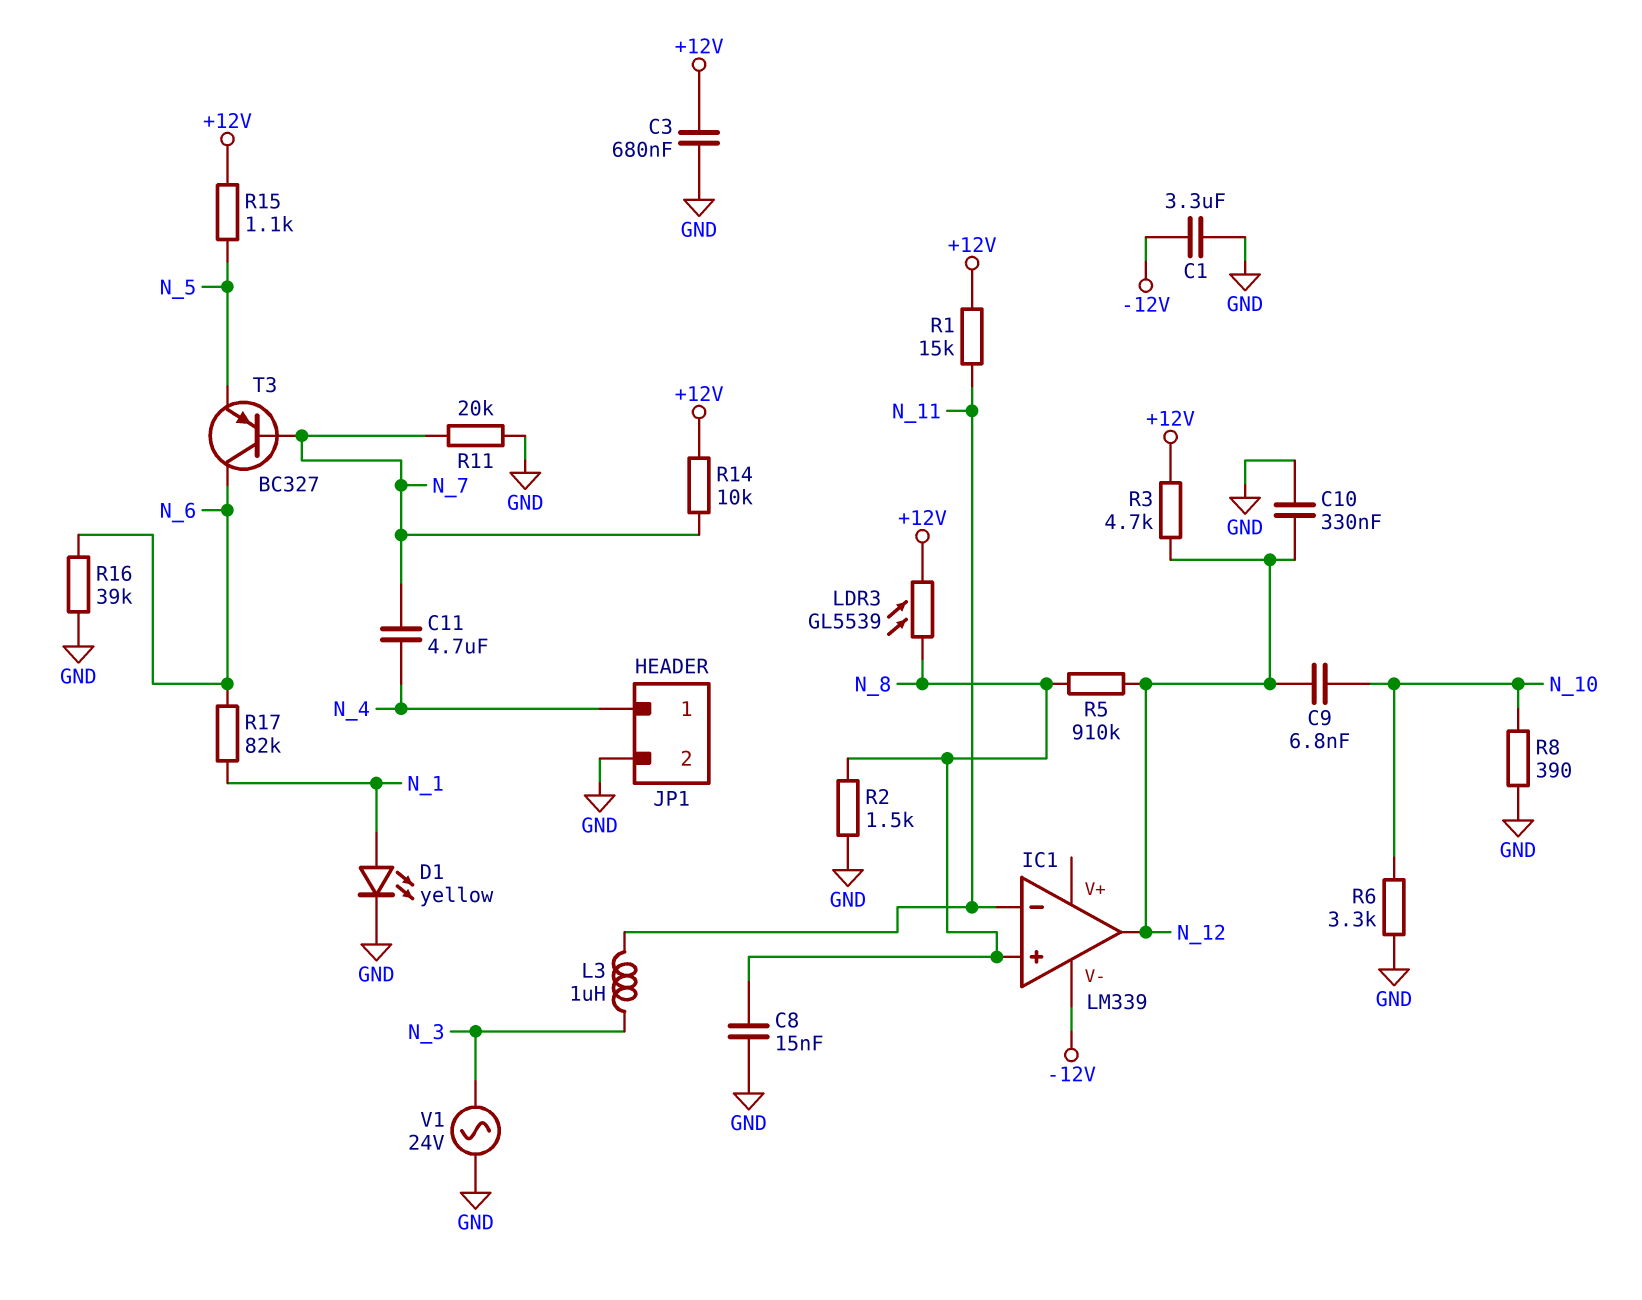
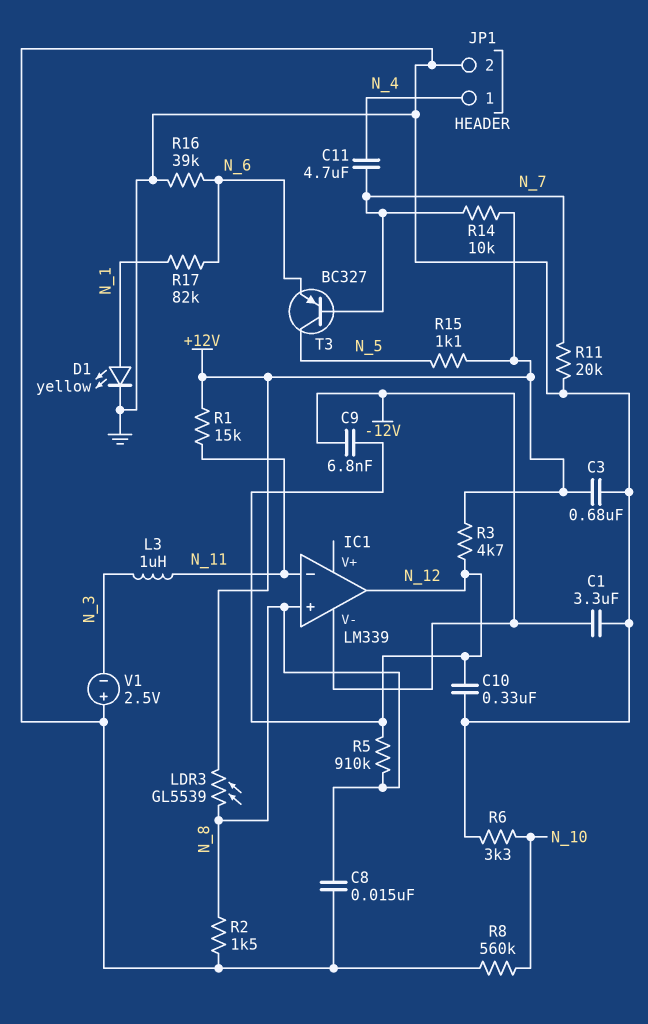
C9: 6.8nF (N_10, N_12) -> 6.8nF (-12V, N_12)
R8: 390 (GND, N_10) -> 560k (GND, N_10)
T3: PNP BC327 (B N_7, C N_6, E N_5) -> PNP BC327 (B N_7, C N_5, E N_6)
V1: AC 24V (GND, N_3) -> 2.5V (plus GND, minus N_3)

